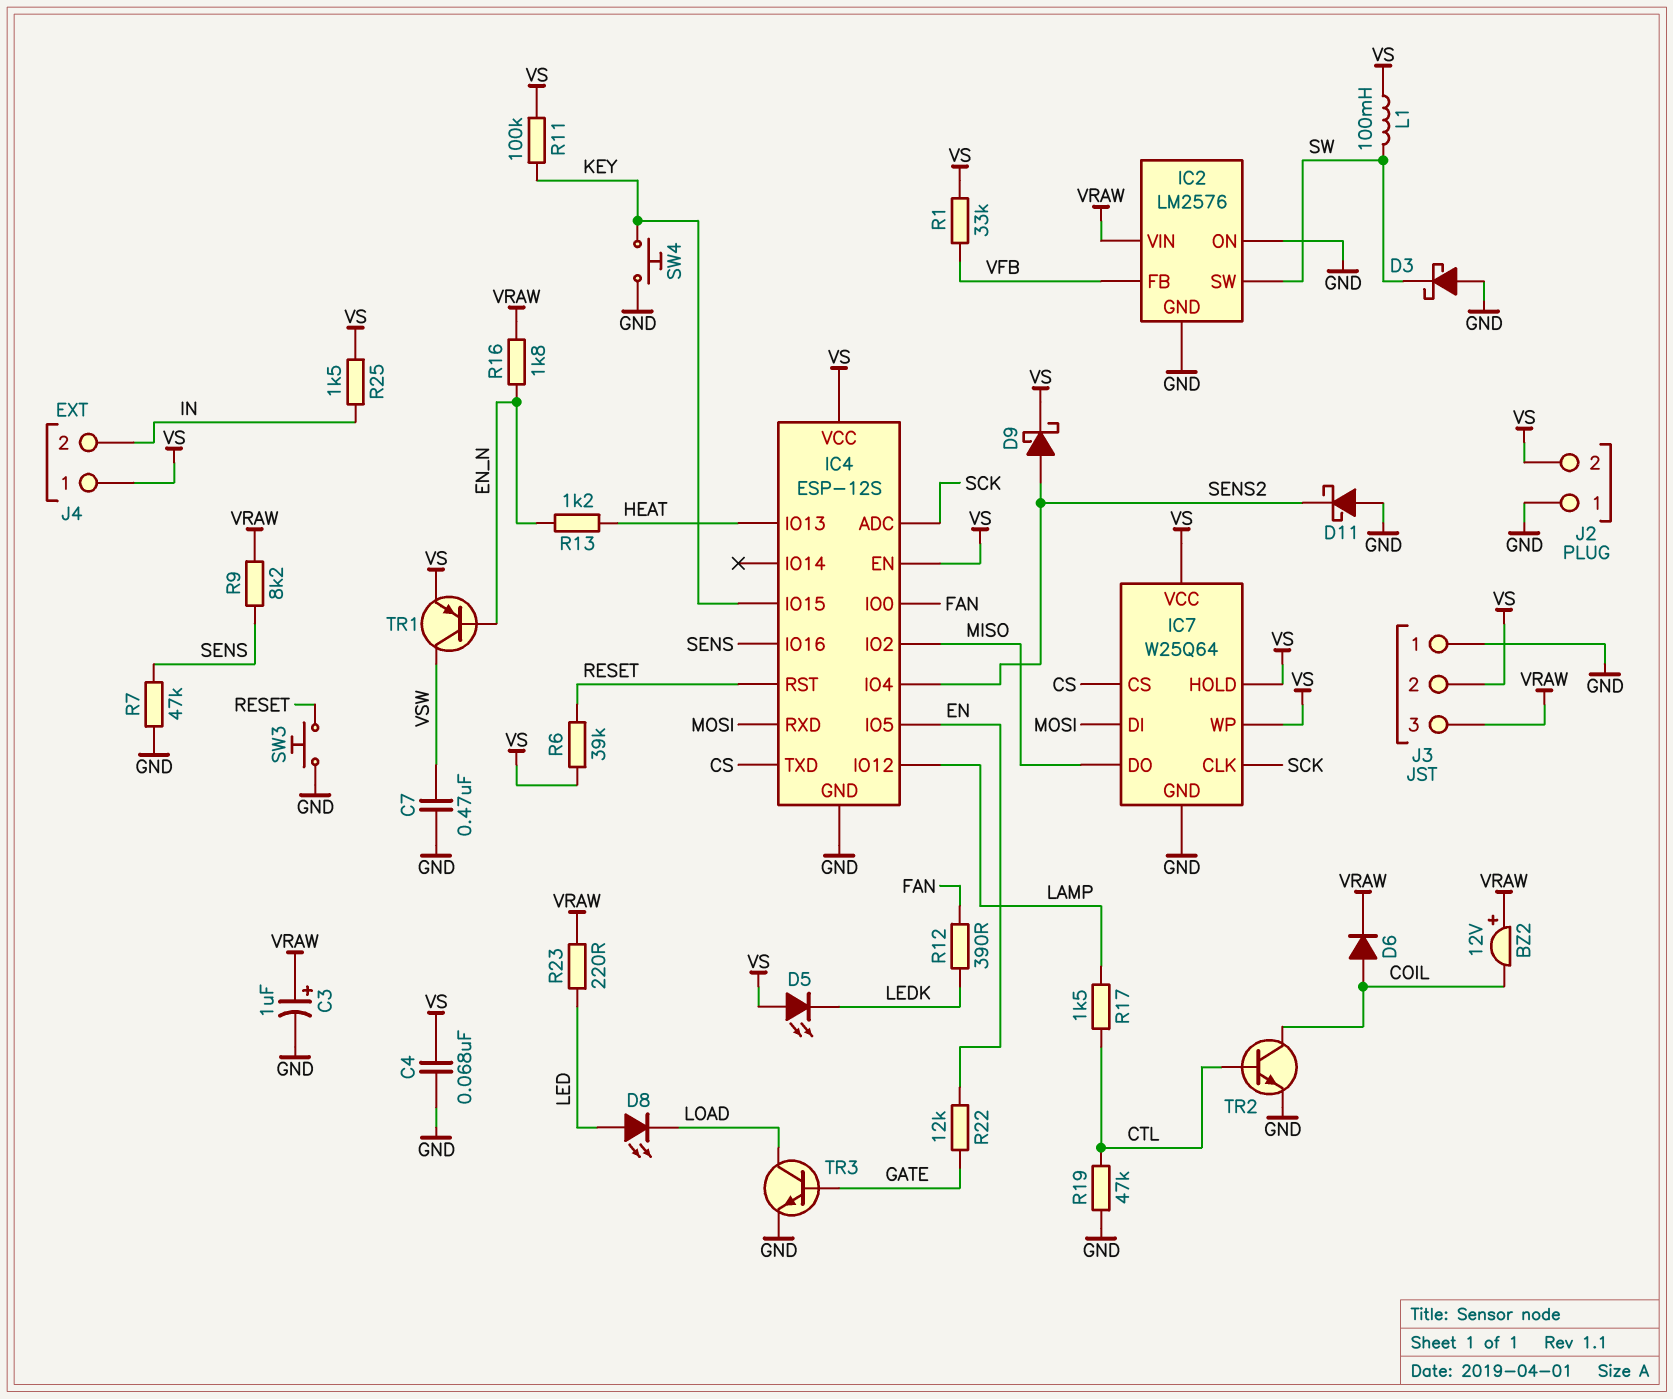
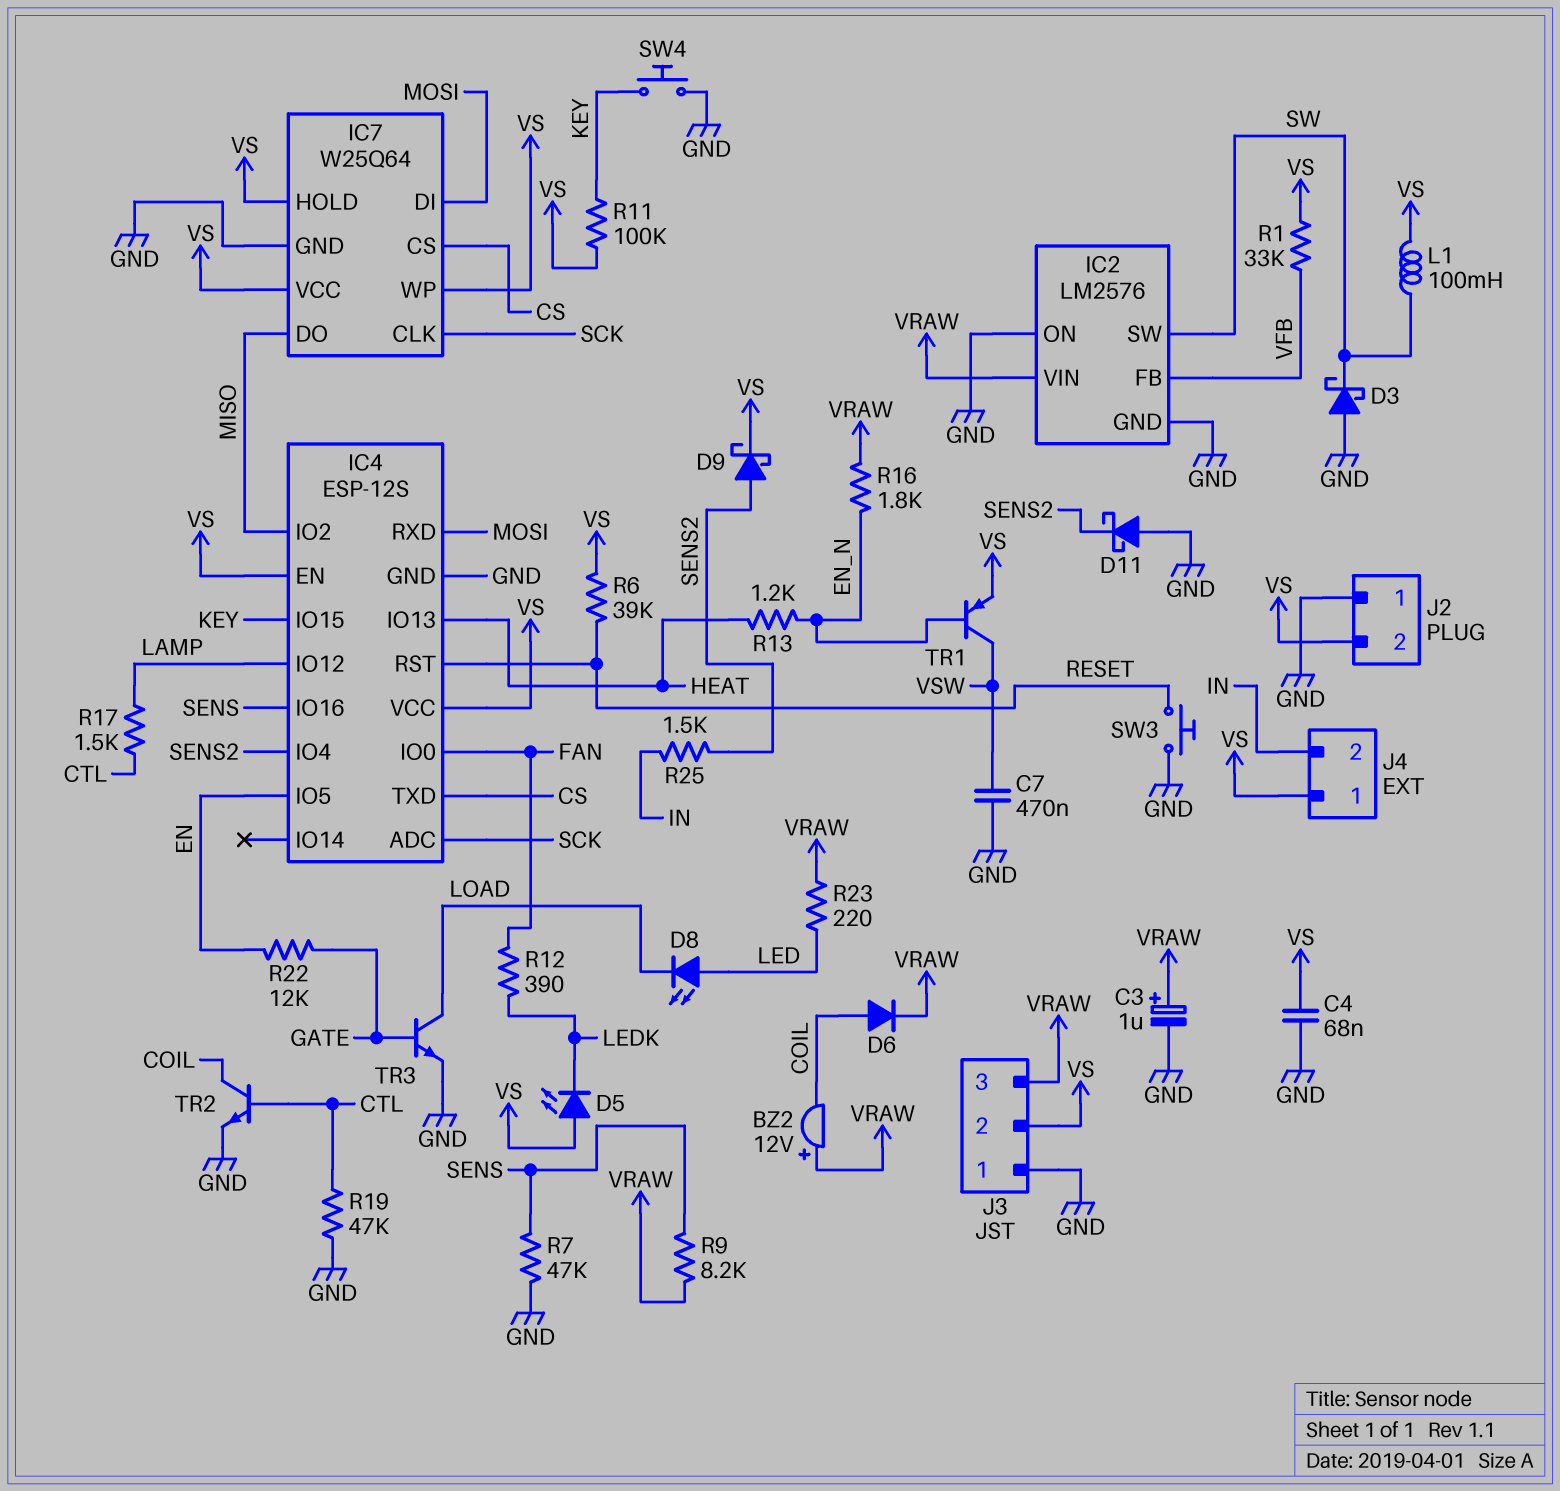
R25: 1.5k (IN, VS) -> 1.5k (IN, SENS2)

